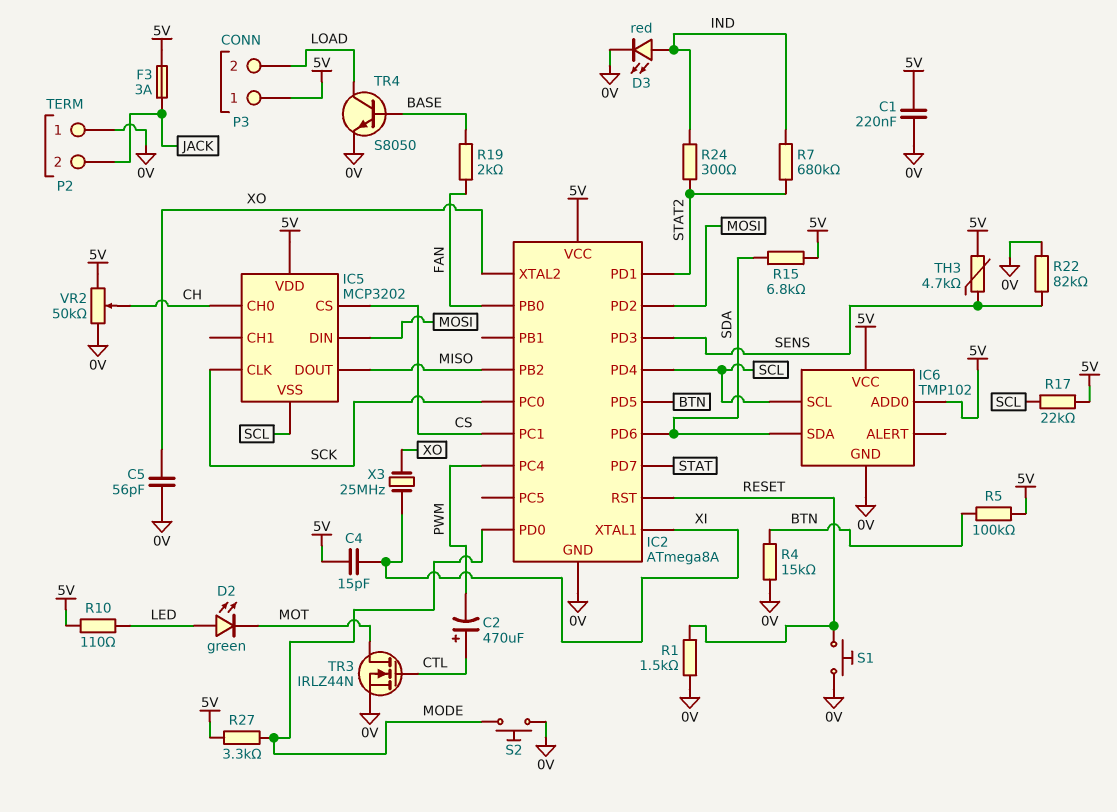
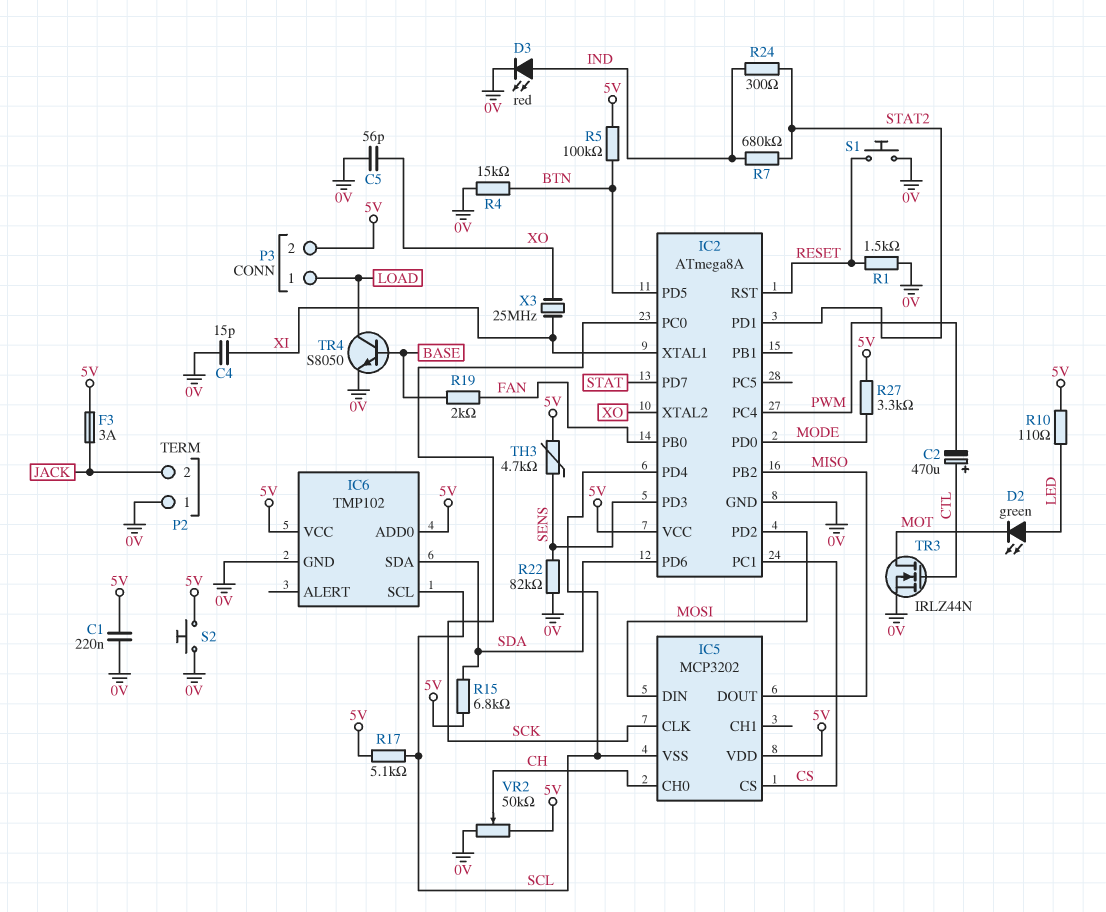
C4: 15pF (5V, XI) -> 15pF (0V, XI)
P3 pin 1: 5V -> LOAD
P3 pin 2: LOAD -> 5V
R17: 22k (5V, SCL) -> 5.1k (5V, SCL)
S2: button (0V, MODE) -> button (0V, 5V)

